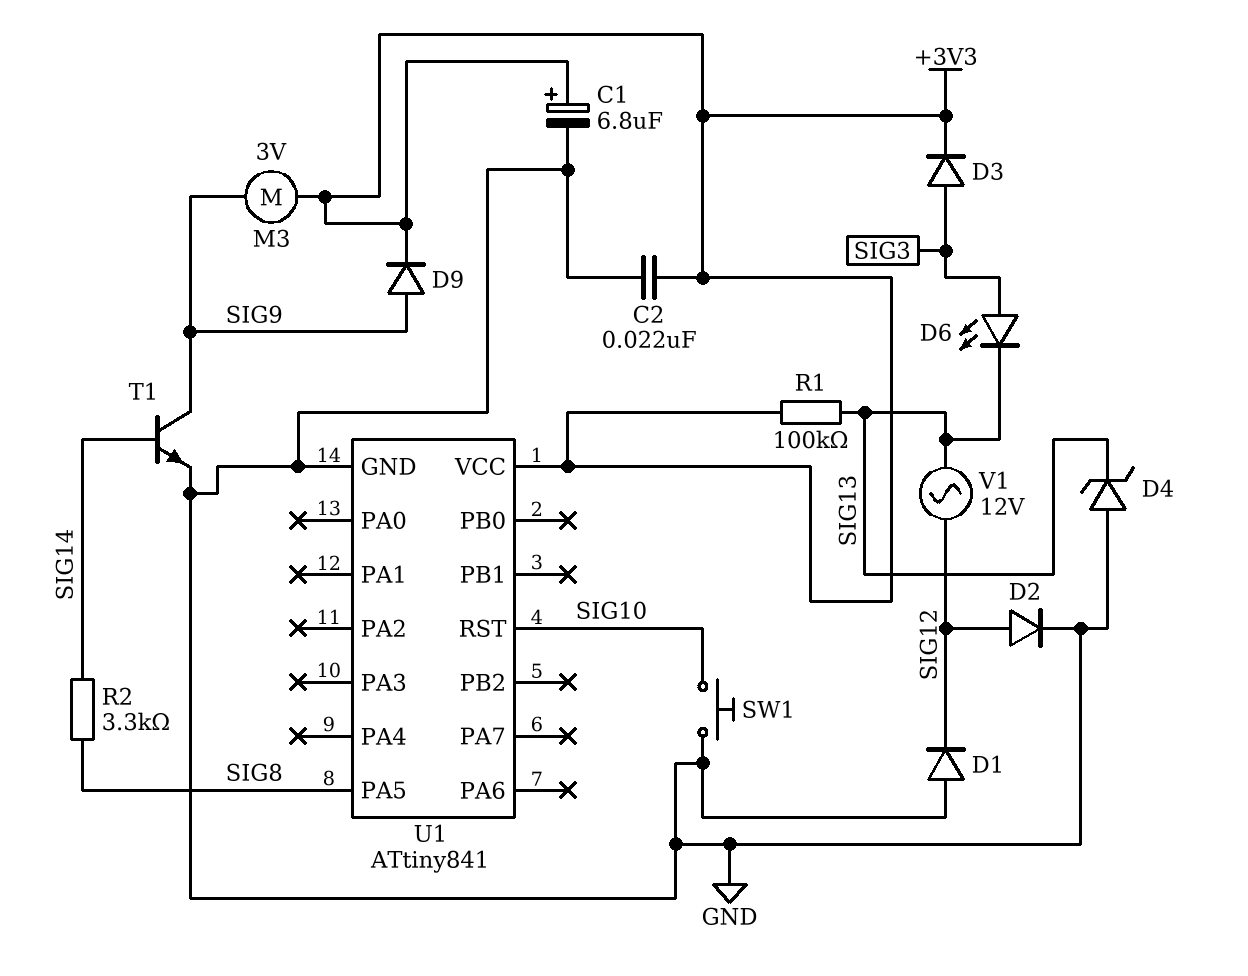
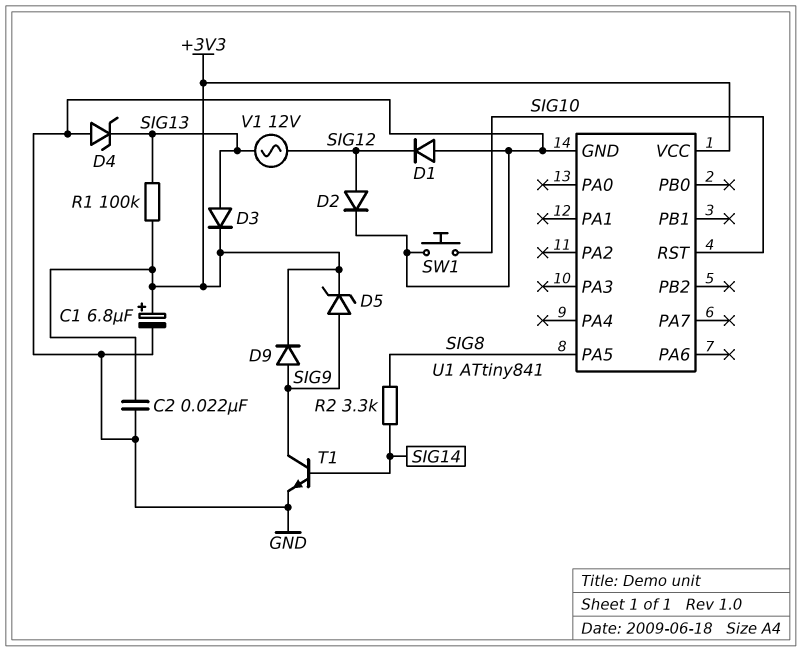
D3: diode (A SIG3, K +3V3) -> diode (A SIG13, K +3V3)
D5: none -> zener (A SIG9, K +3V3)
D6: LED (A SIG3, K SIG13) -> none
M3: motor 3V (+3V3, SIG9) -> none

